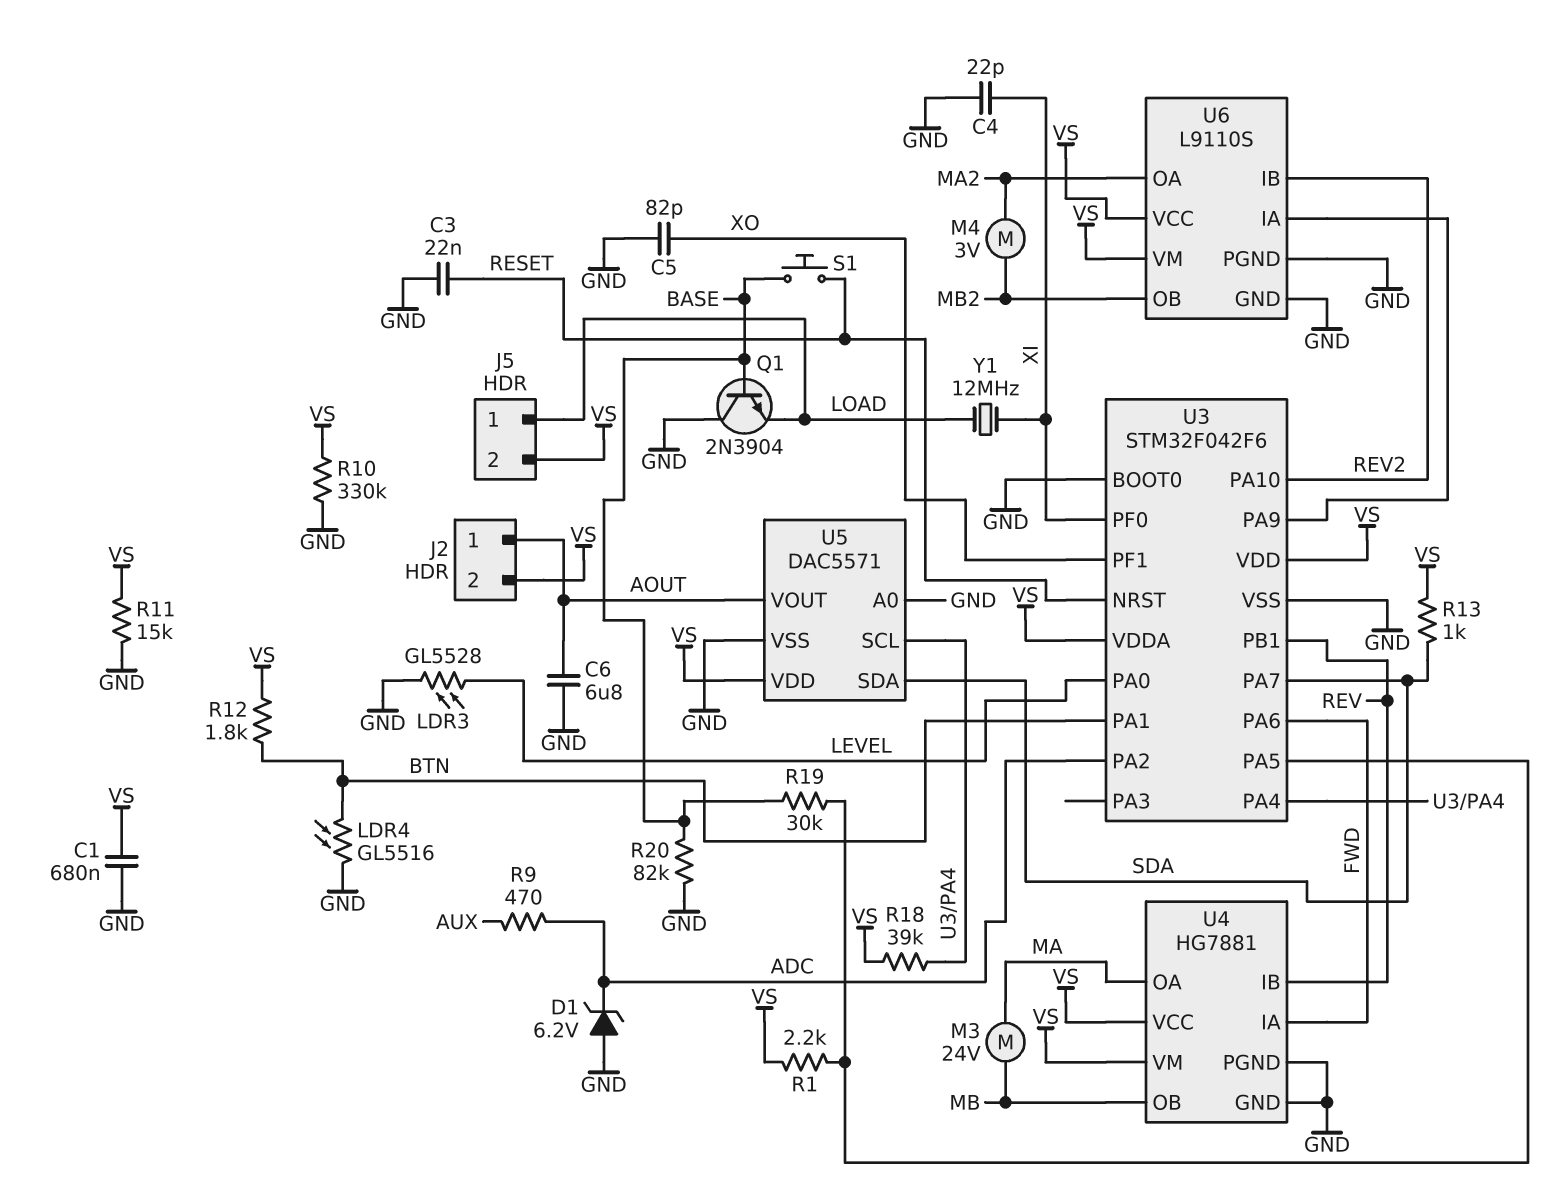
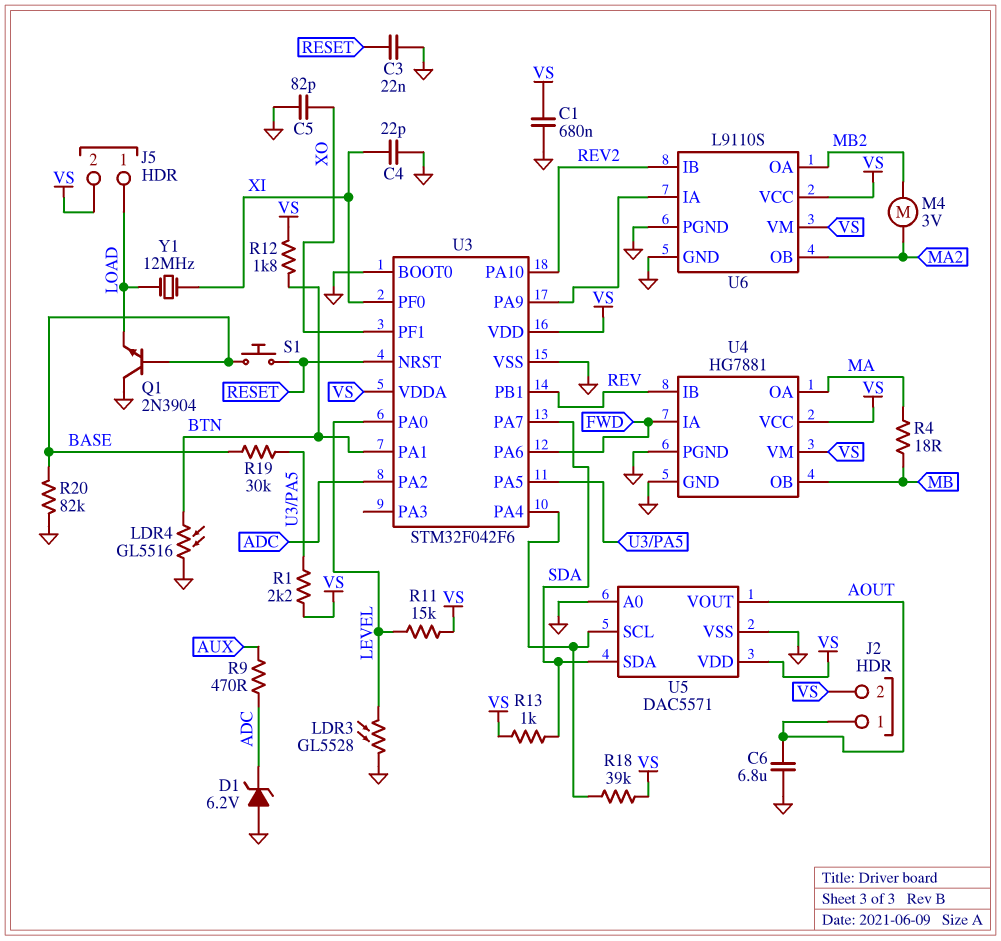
M3: motor 24V (MA, MB) -> none
R4: none -> 18 (MA, MB)
R10: 330k (GND, VS) -> none
R11: 15k (GND, VS) -> 15k (LEVEL, VS)
U6 pin OA: MA2 -> MB2
U6 pin OB: MB2 -> MA2

